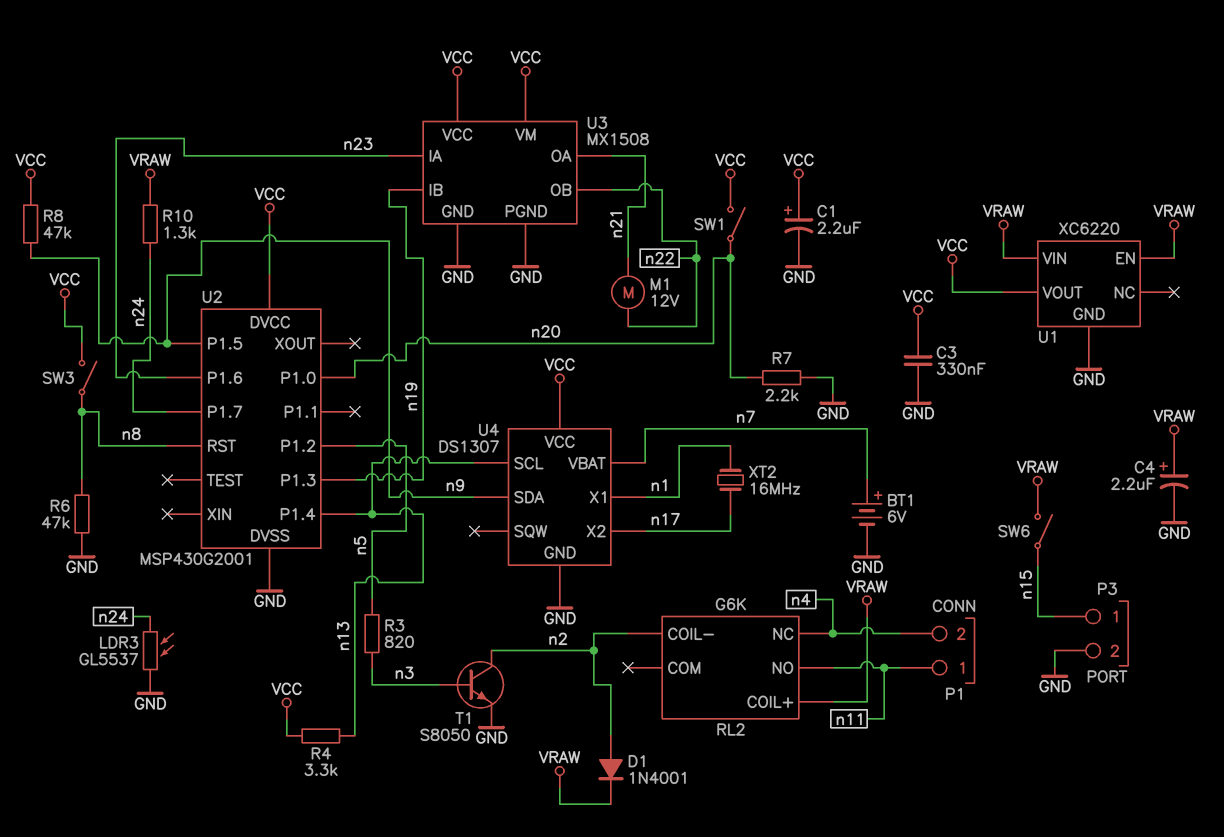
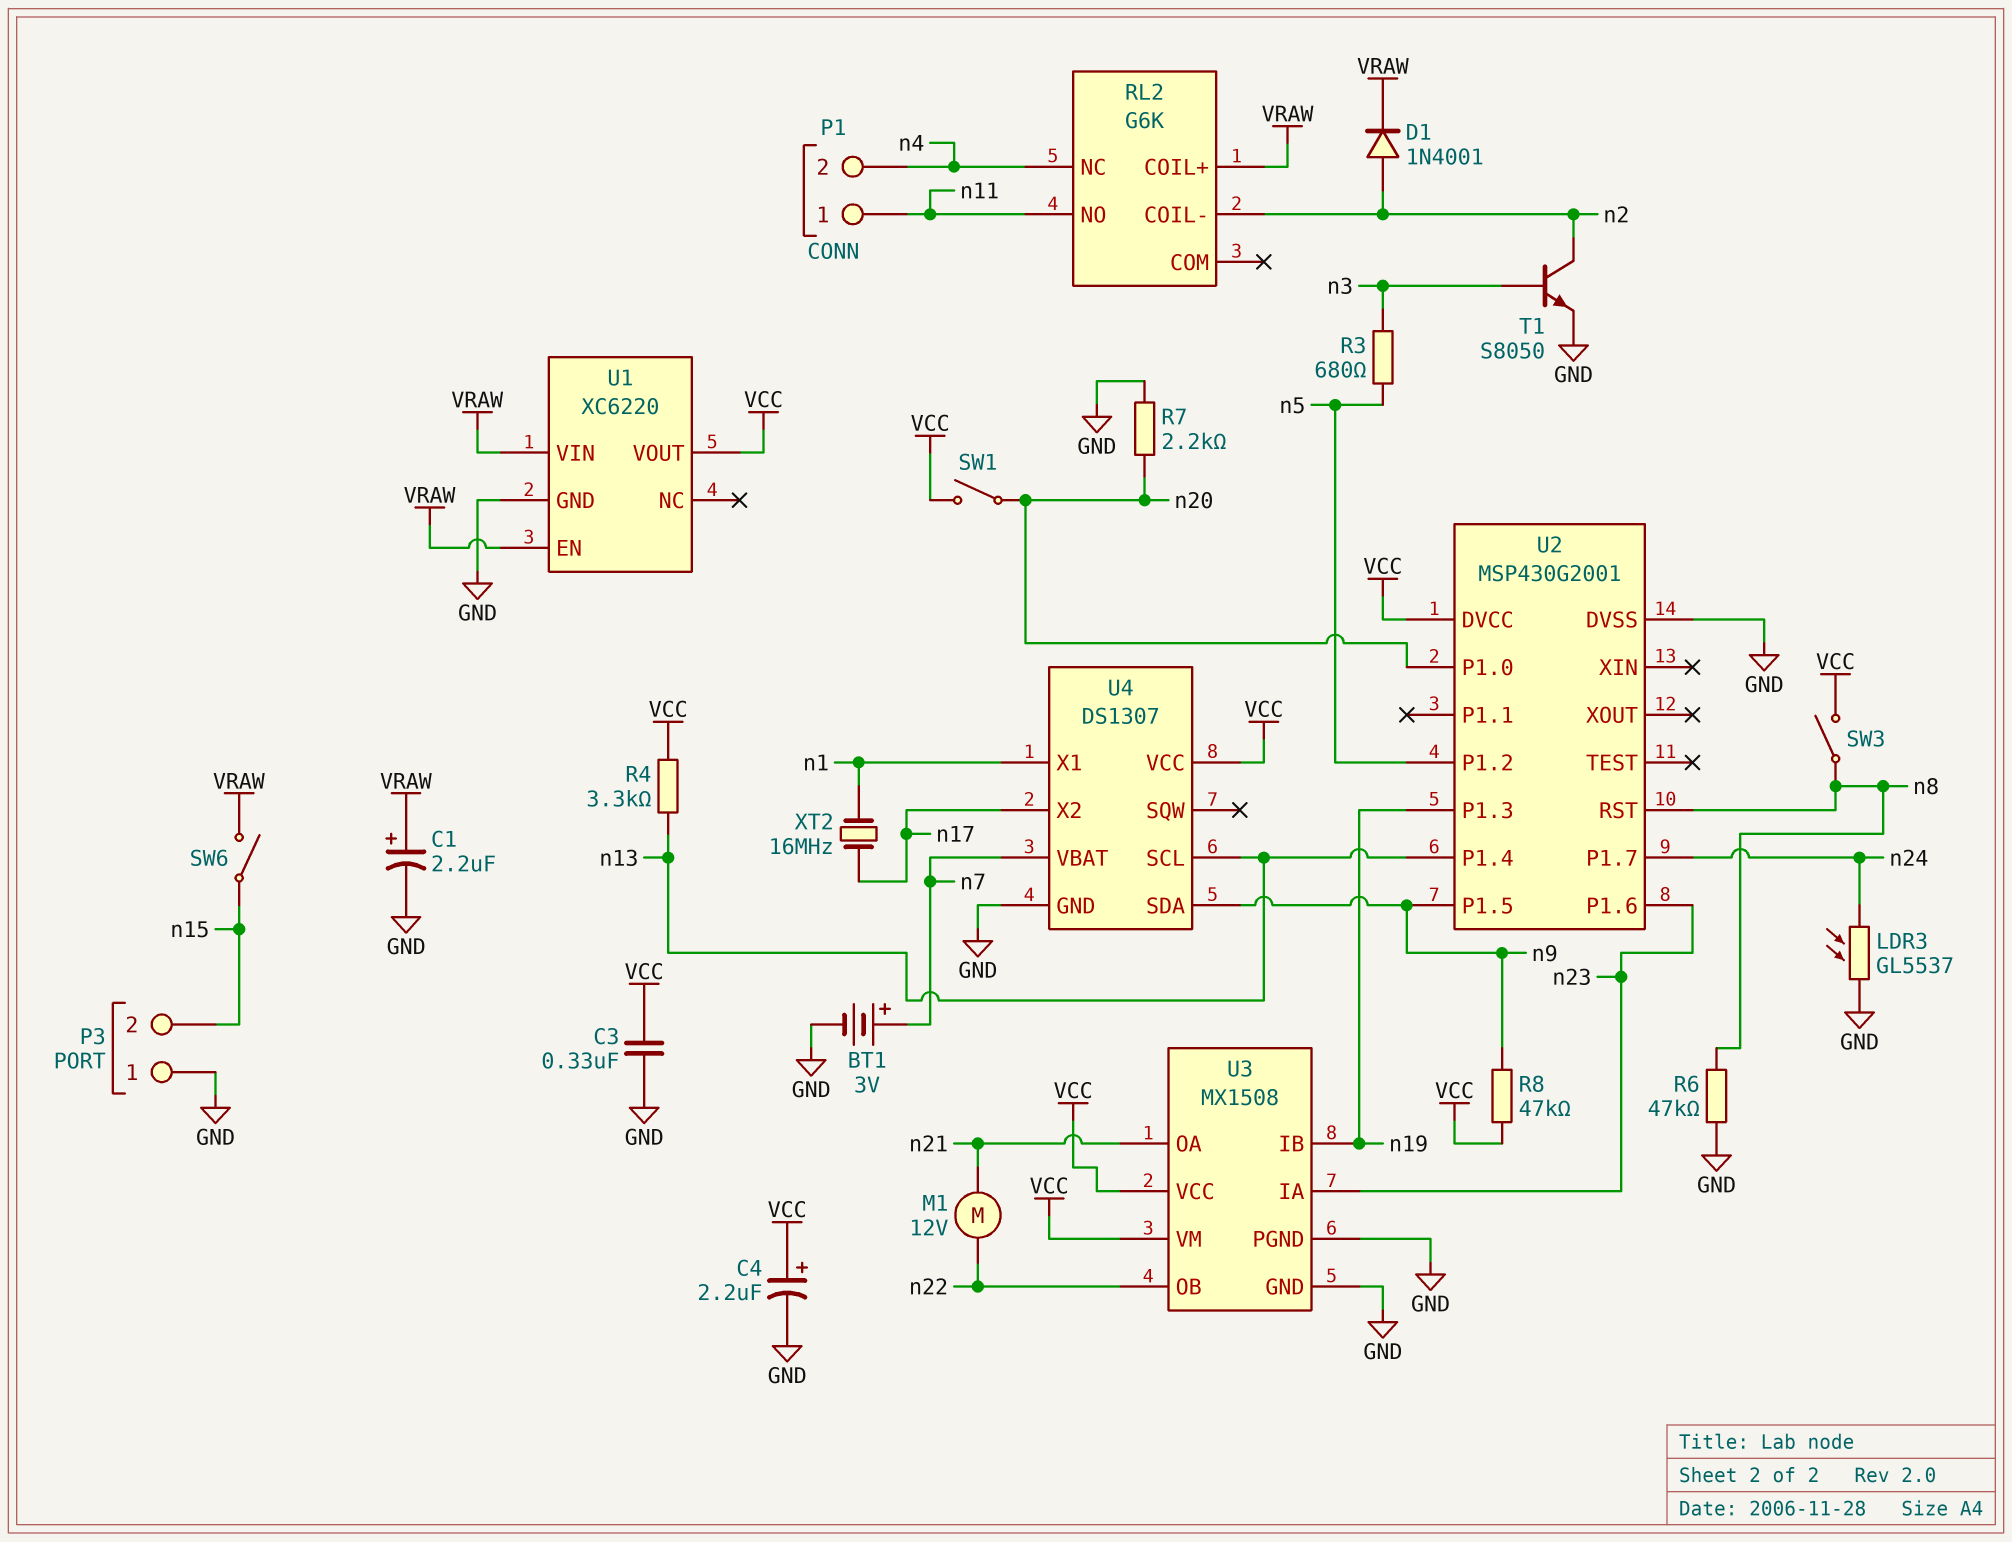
BT1: 6V (plus n7, minus GND) -> 3V (plus n7, minus GND)
C1: 2.2uF (plus VCC, minus GND) -> 2.2uF (plus VRAW, minus GND)
C4: 2.2uF (plus VRAW, minus GND) -> 2.2uF (plus VCC, minus GND)
P3 pin 1: n15 -> GND
P3 pin 2: GND -> n15
R3: 820 (n3, n5) -> 680 (n3, n5)
R10: 1.3k (VRAW, n24) -> none

